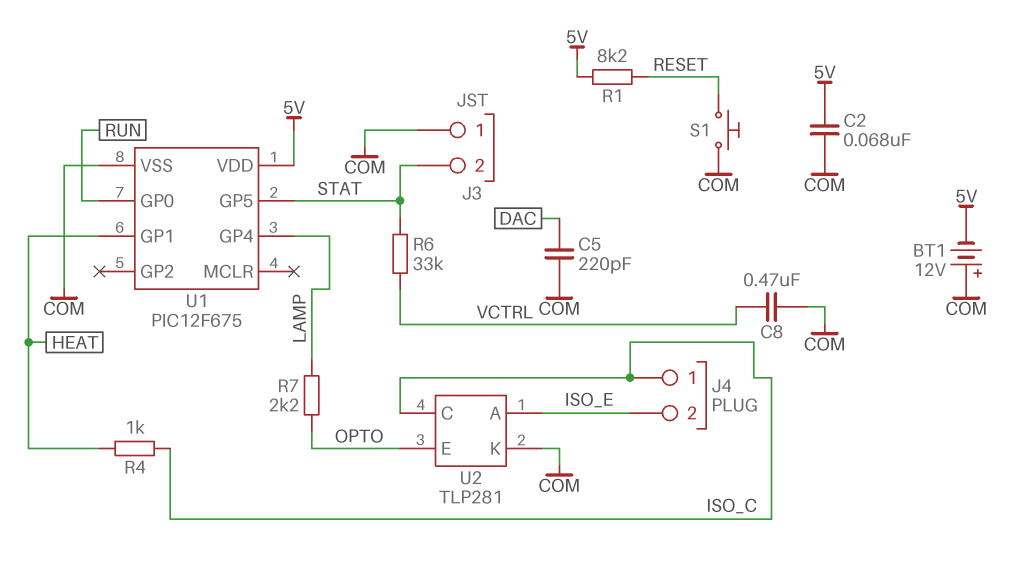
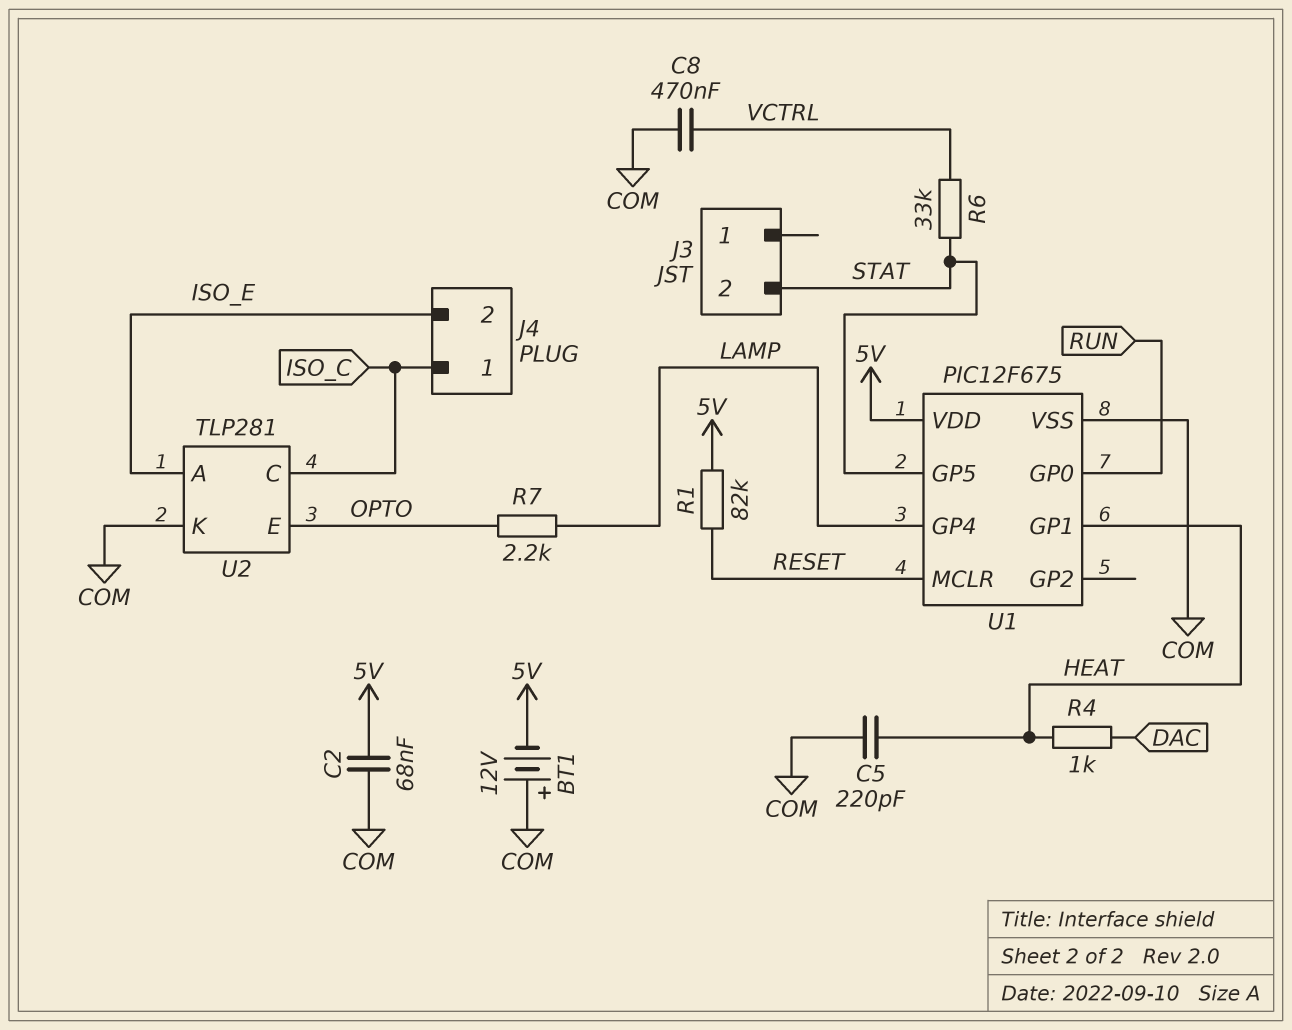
C5: 220pF (COM, DAC) -> 220pF (COM, HEAT)
J3 pin 1: COM -> none
R1: 8.2k (5V, RESET) -> 82k (5V, RESET)
R4: 1k (HEAT, ISO_C) -> 1k (DAC, HEAT)
S1: button (COM, RESET) -> none
U1 pin MCLR: none -> RESET

